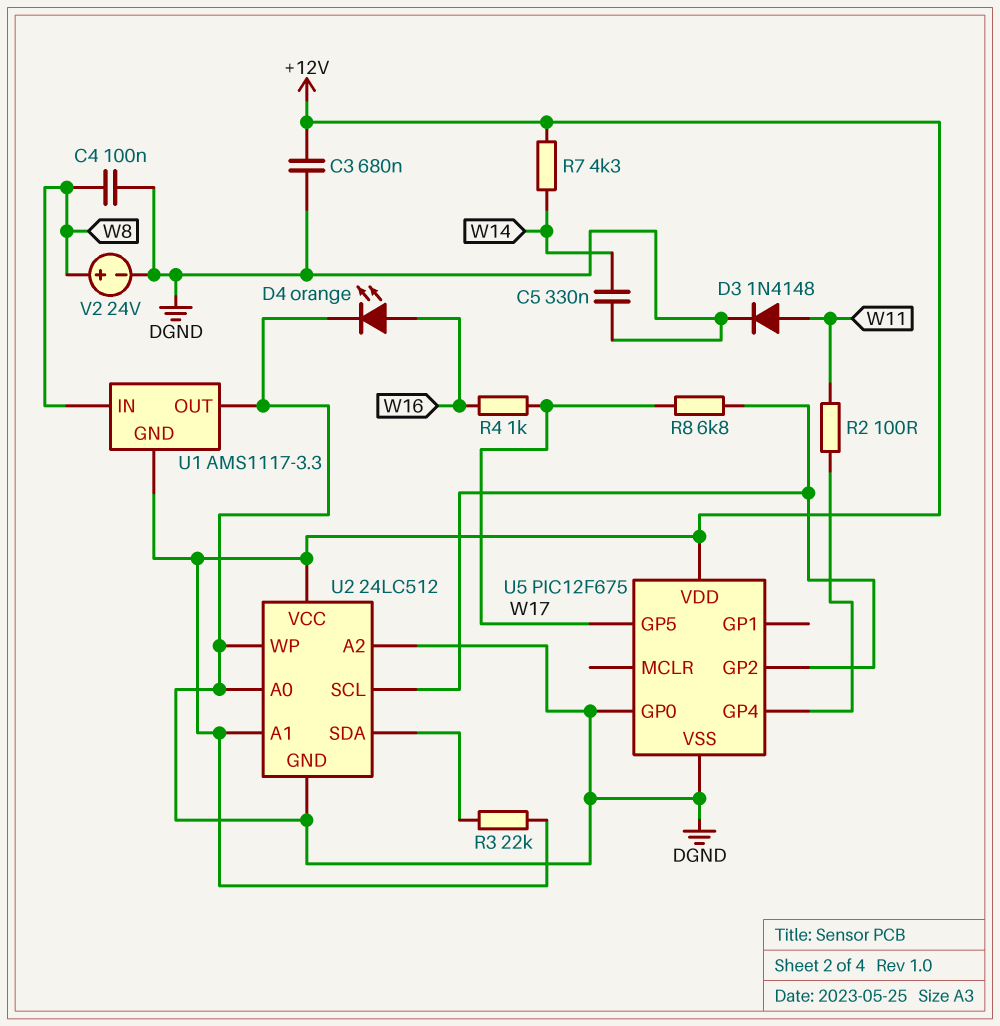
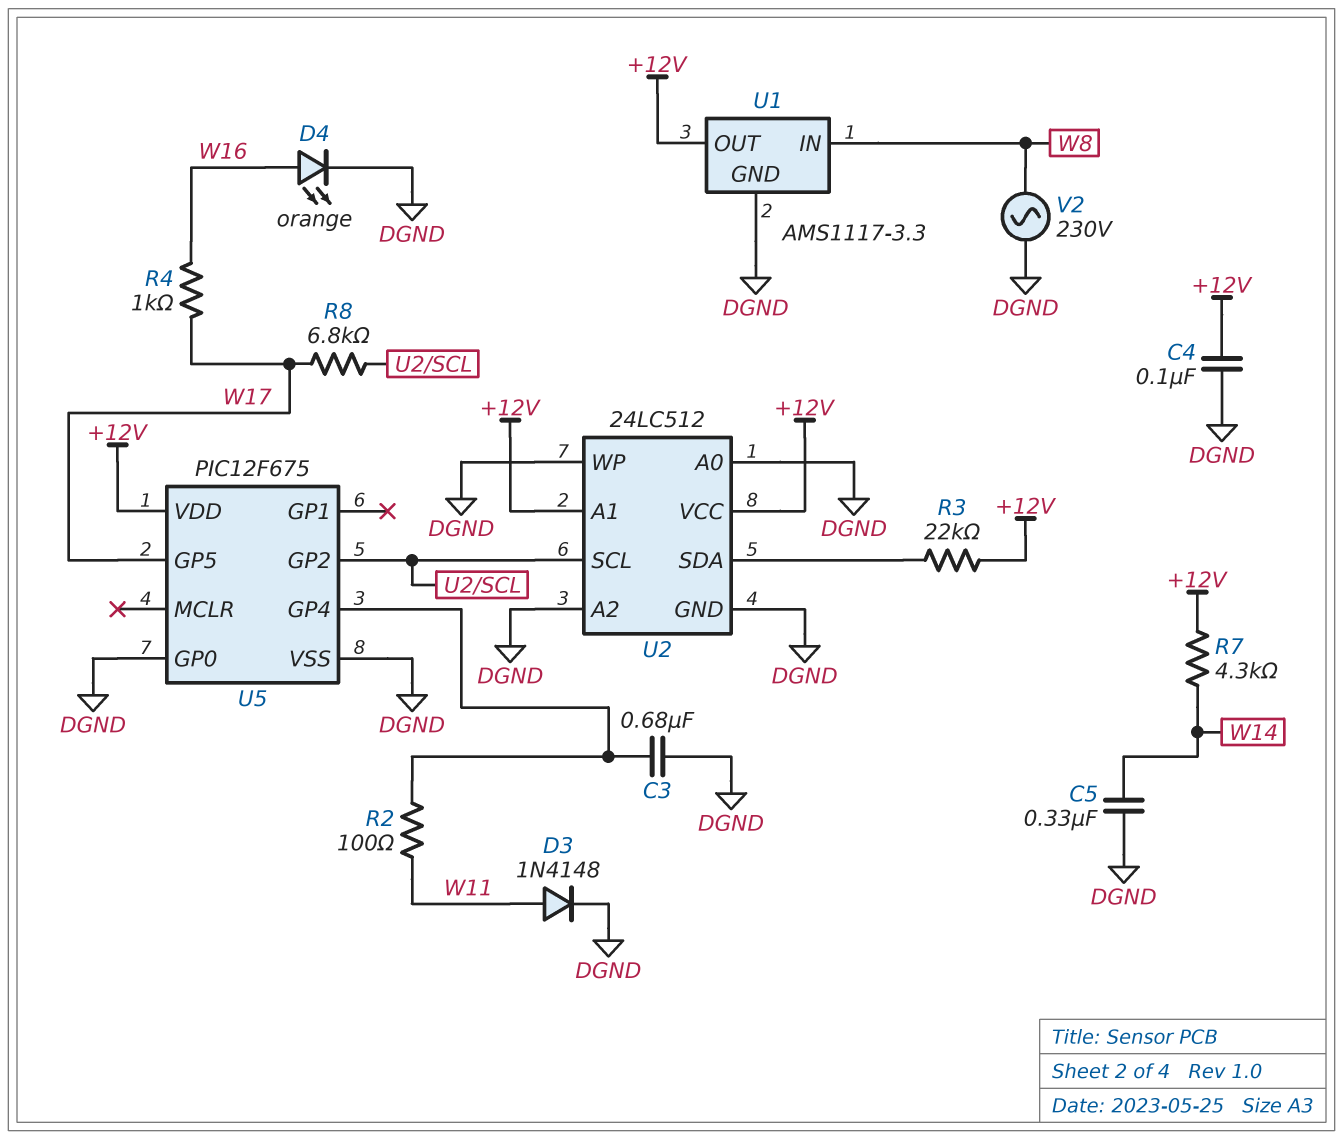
C3: 680nF (+12V, DGND) -> 680nF (DGND, U5/GP4)
C4: 100nF (DGND, W8) -> 100nF (+12V, DGND)
U1 pin GND: +12V -> DGND
U1 pin OUT: DGND -> +12V
V2: 24V (plus W8, minus DGND) -> AC 230V (DGND, W8)

